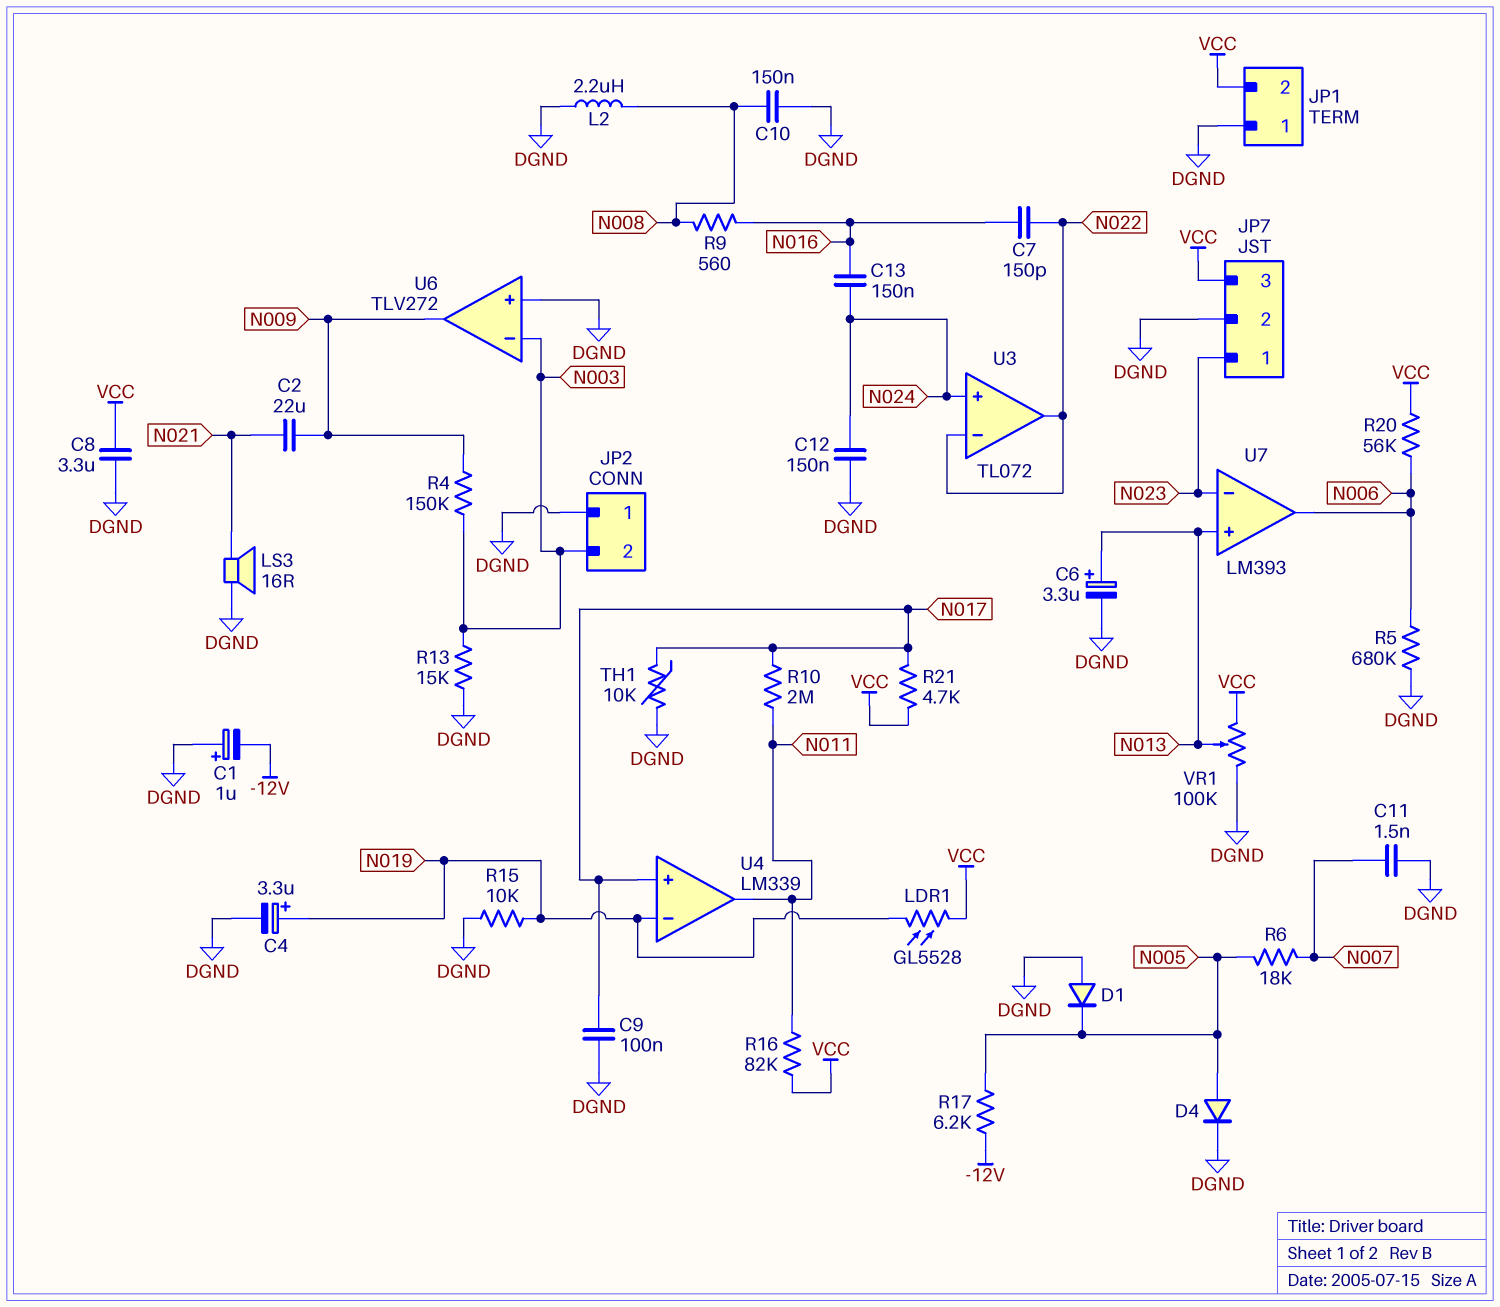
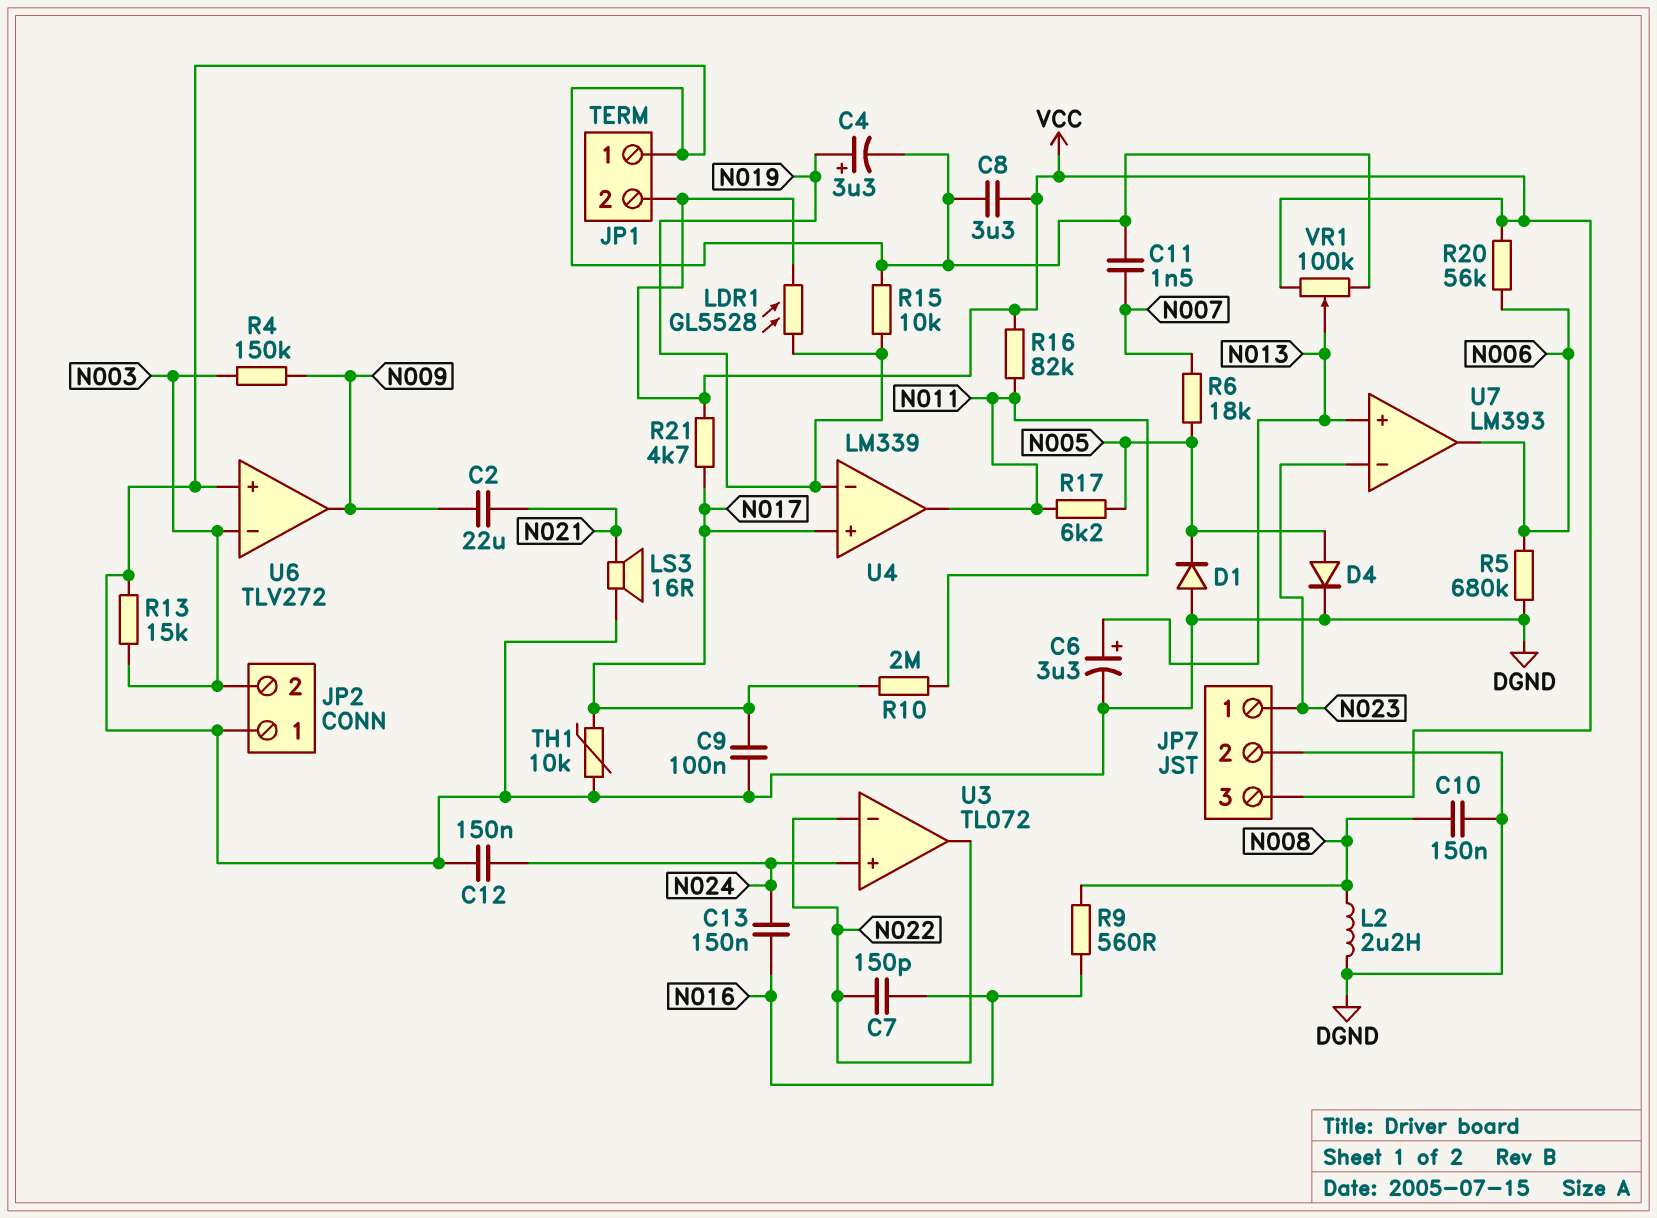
C1: 1uF (plus DGND, minus -12V) -> none
R17: 6.2k (-12V, N005) -> 6.2k (N005, N011)

